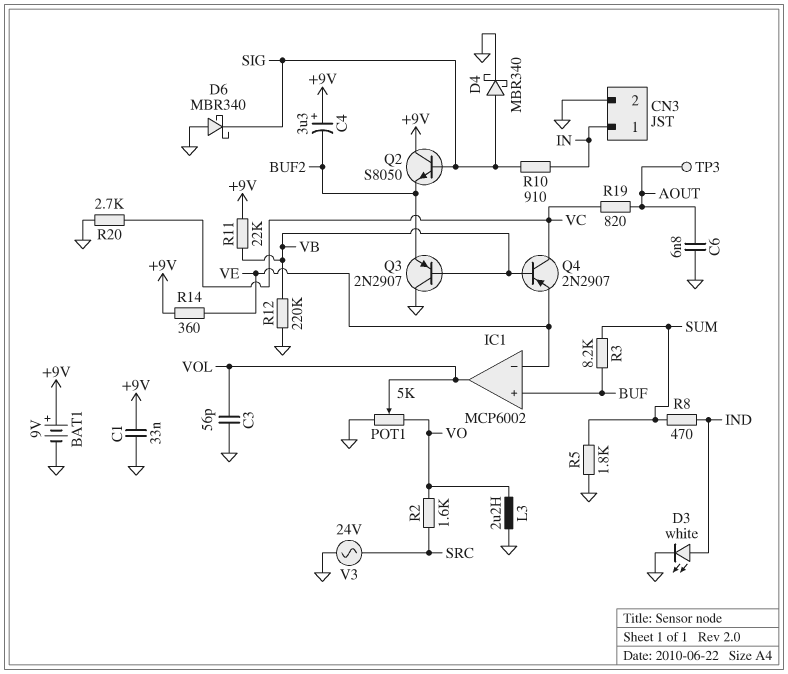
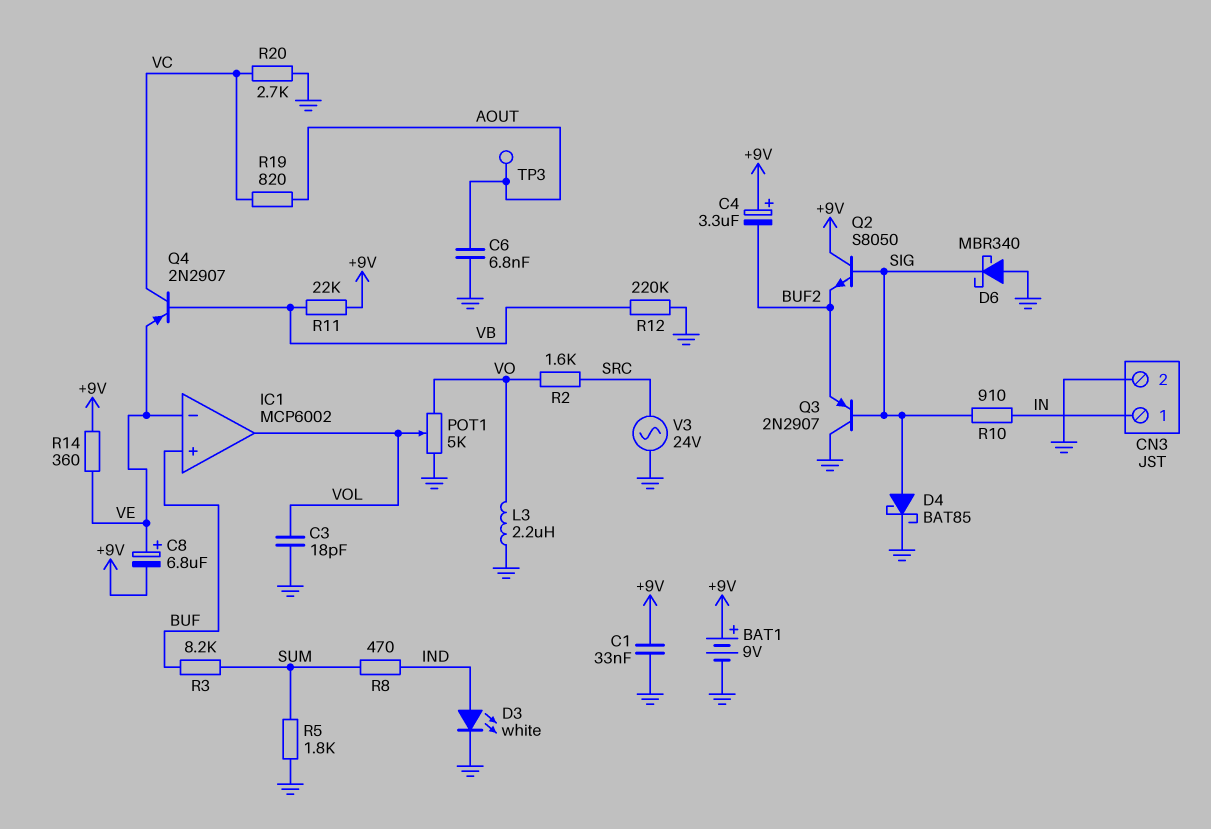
C3: 56pF (GND, VOL) -> 18pF (GND, VOL)
C8: none -> 6.8uF (plus VE, minus +9V)
D4: schottky MBR340 (A SIG, K GND) -> schottky BAT85 (A SIG, K GND)
Q3: PNP 2N2907 (B VB, C GND, E BUF2) -> PNP 2N2907 (B SIG, C GND, E BUF2)

